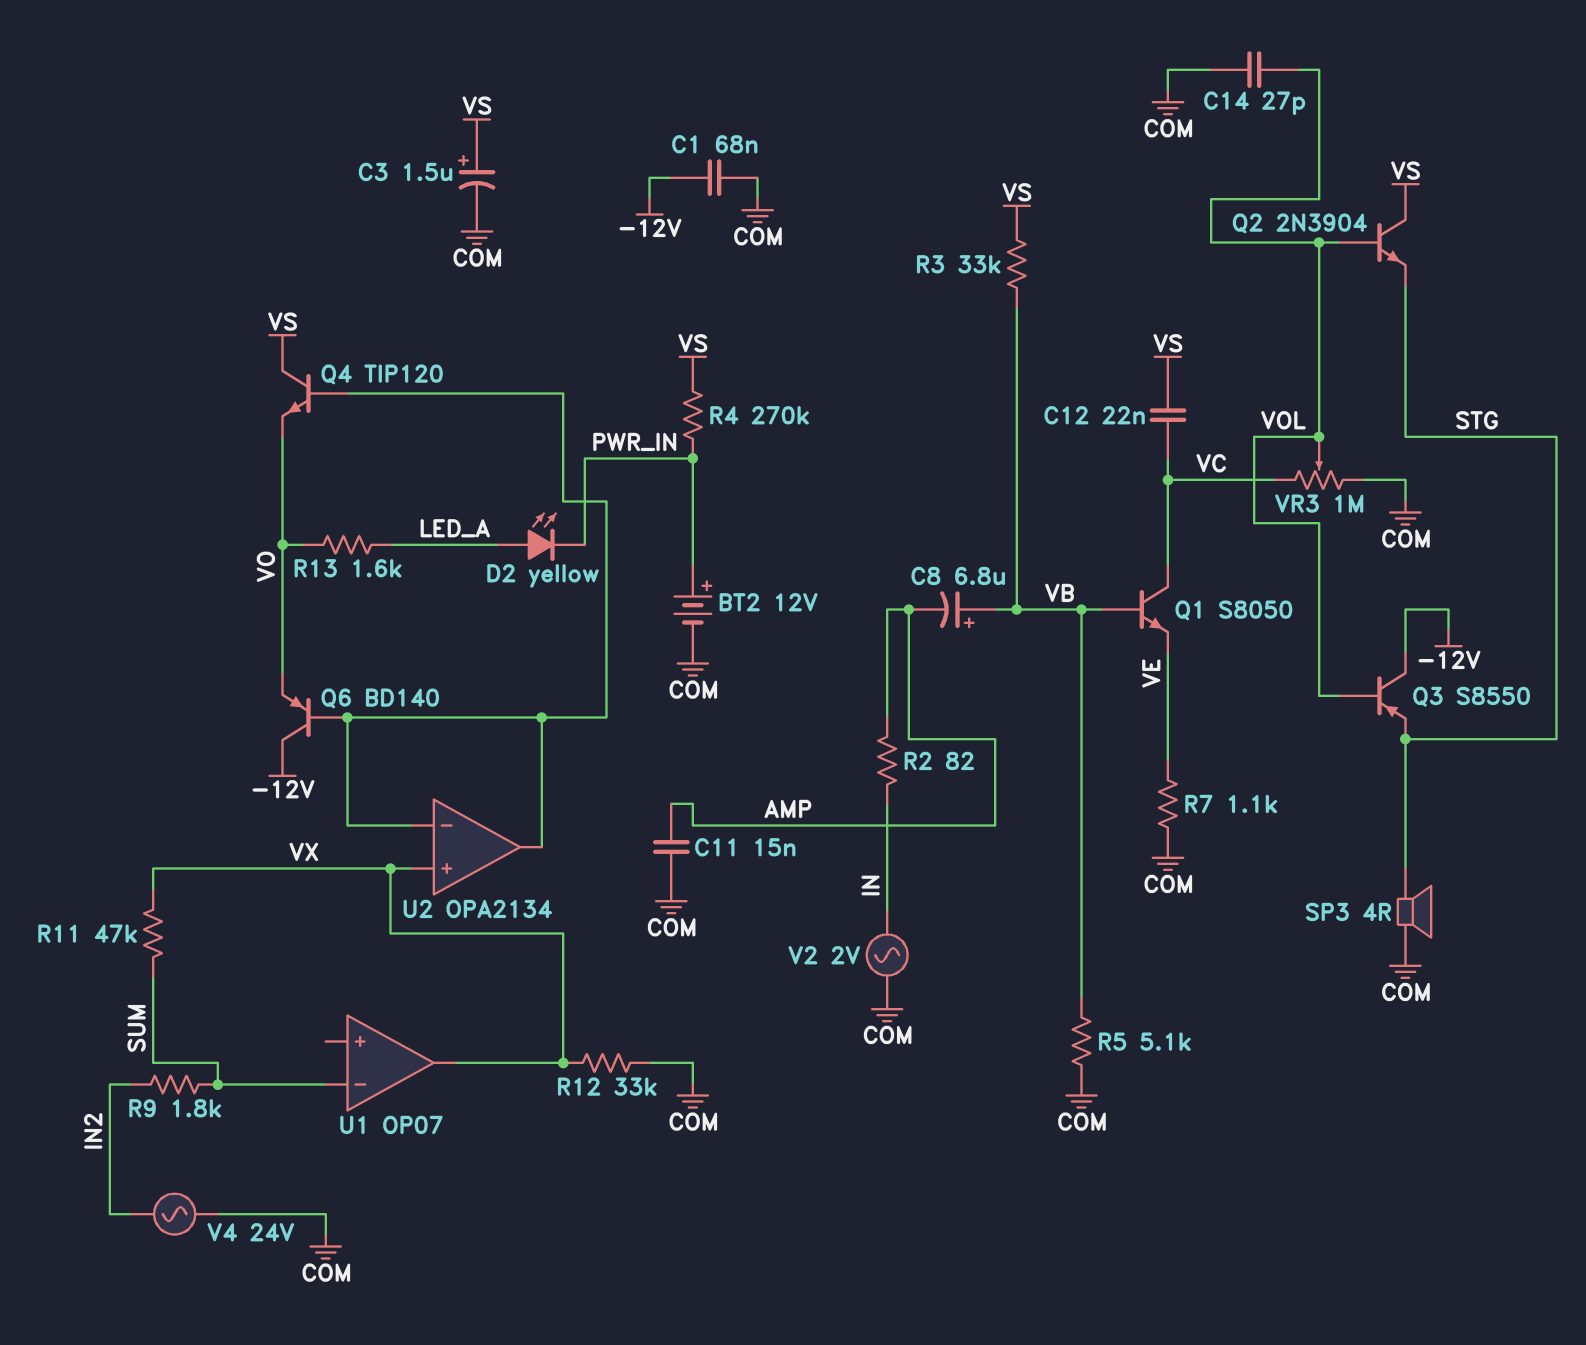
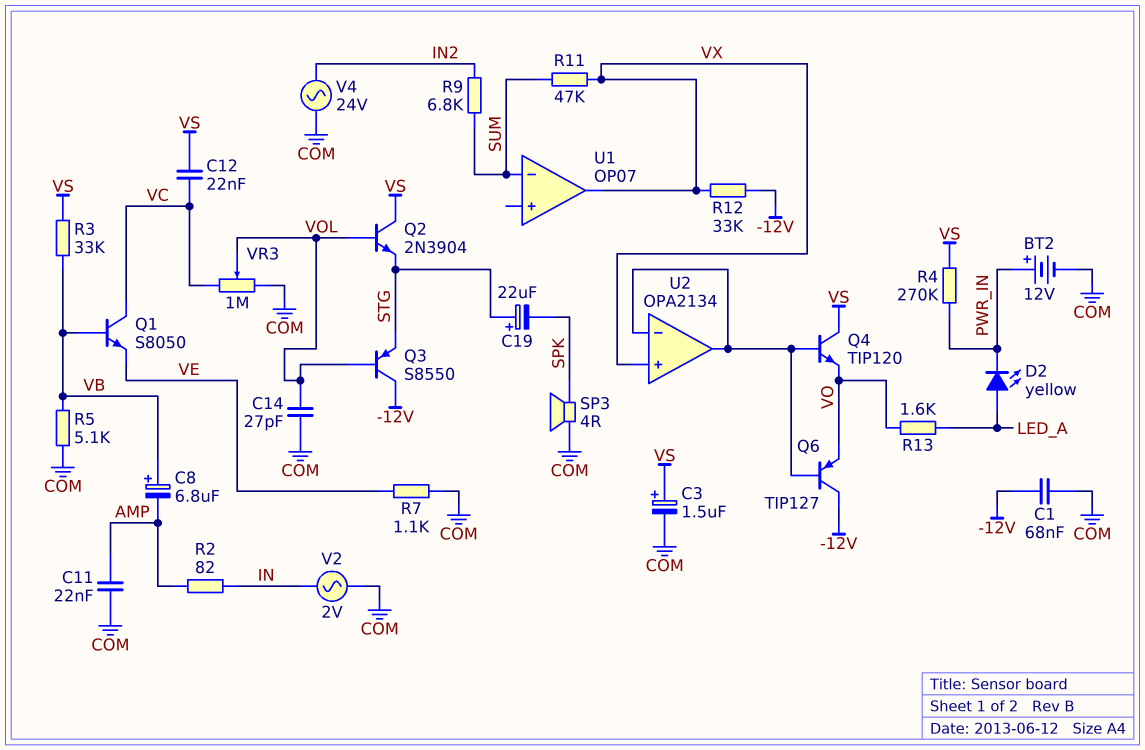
C11: 15nF (AMP, COM) -> 22nF (AMP, COM)
C19: none -> 22uF (plus STG, minus SPK)
Q6: PNP BD140 (B U2/in-, C -12V, E VO) -> PNP TIP127 (B U2/in-, C -12V, E VO)
R9: 1.8k (IN2, SUM) -> 6.8k (IN2, SUM)
R12: 33k (COM, VX) -> 33k (-12V, VX)
SP3: speaker 4R (COM, STG) -> speaker 4R (COM, SPK)

